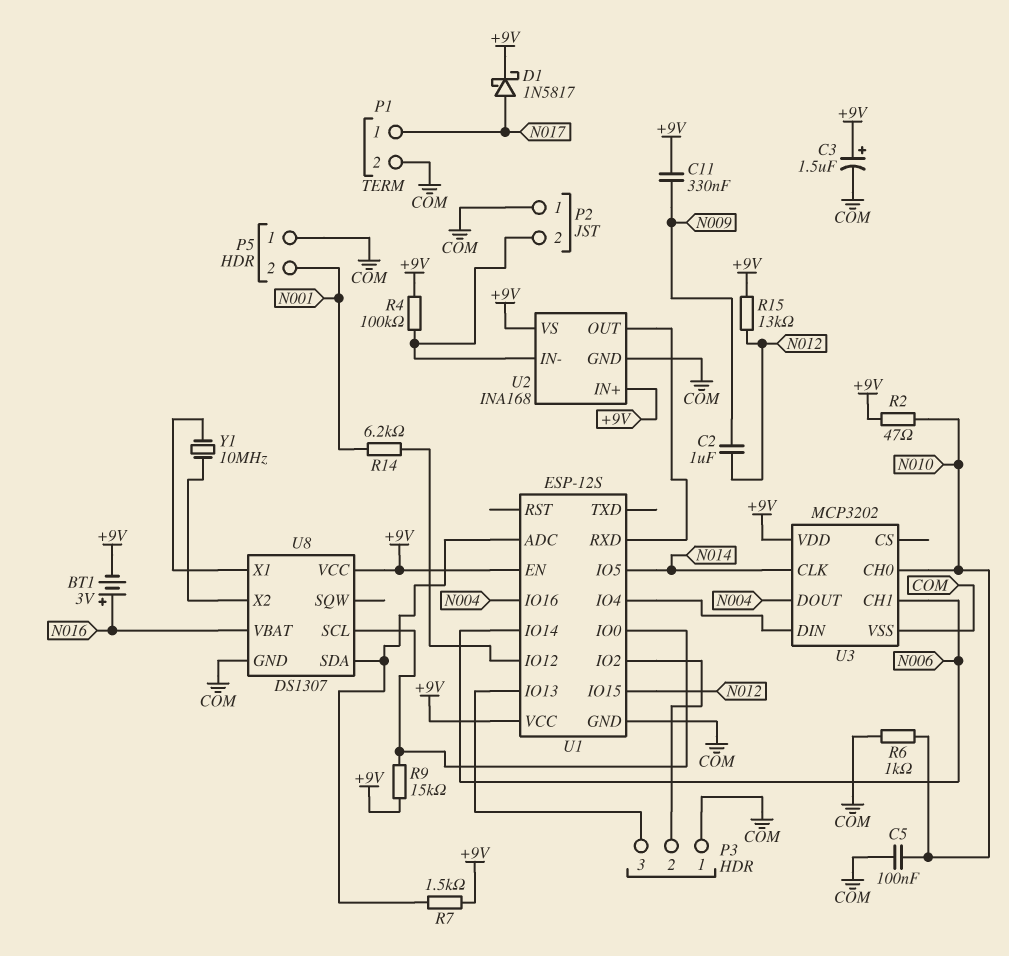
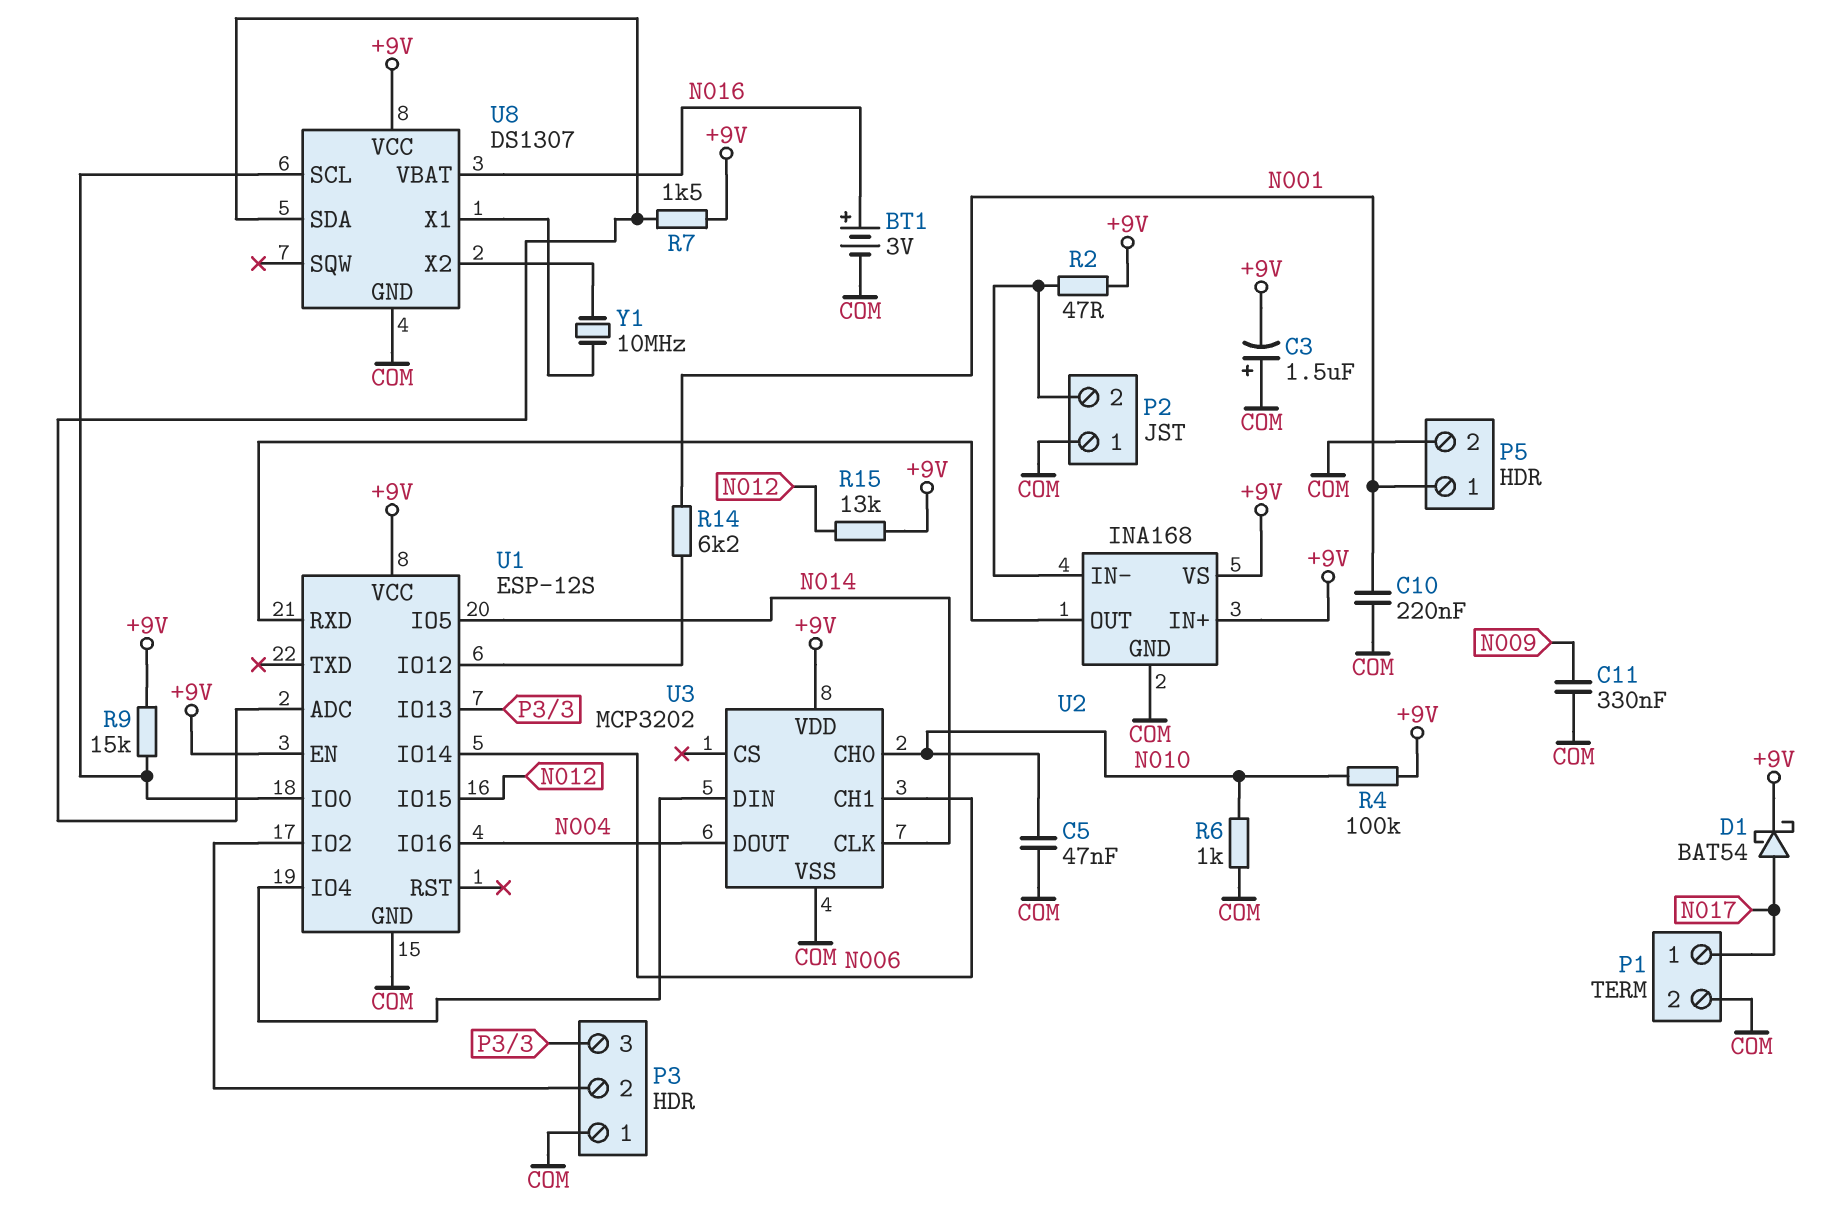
BT1: 3V (plus N016, minus +9V) -> 3V (plus N016, minus COM)
C2: 1uF (N009, N012) -> none
C3: 1.5uF (plus +9V, minus COM) -> 1.5uF (plus COM, minus +9V)
C5: 100nF (COM, N010) -> 47nF (COM, N010)
C10: none -> 220nF (COM, N001)
C11: 330nF (+9V, N009) -> 330nF (COM, N009)
D1: schottky 1N5817 (A N017, K +9V) -> schottky BAT54 (A N017, K +9V)
P5 pin 1: COM -> N001
P5 pin 2: N001 -> COM
R2: 47 (+9V, N010) -> 47 (+9V, P2/2)
R4: 100k (+9V, P2/2) -> 100k (+9V, N010)

